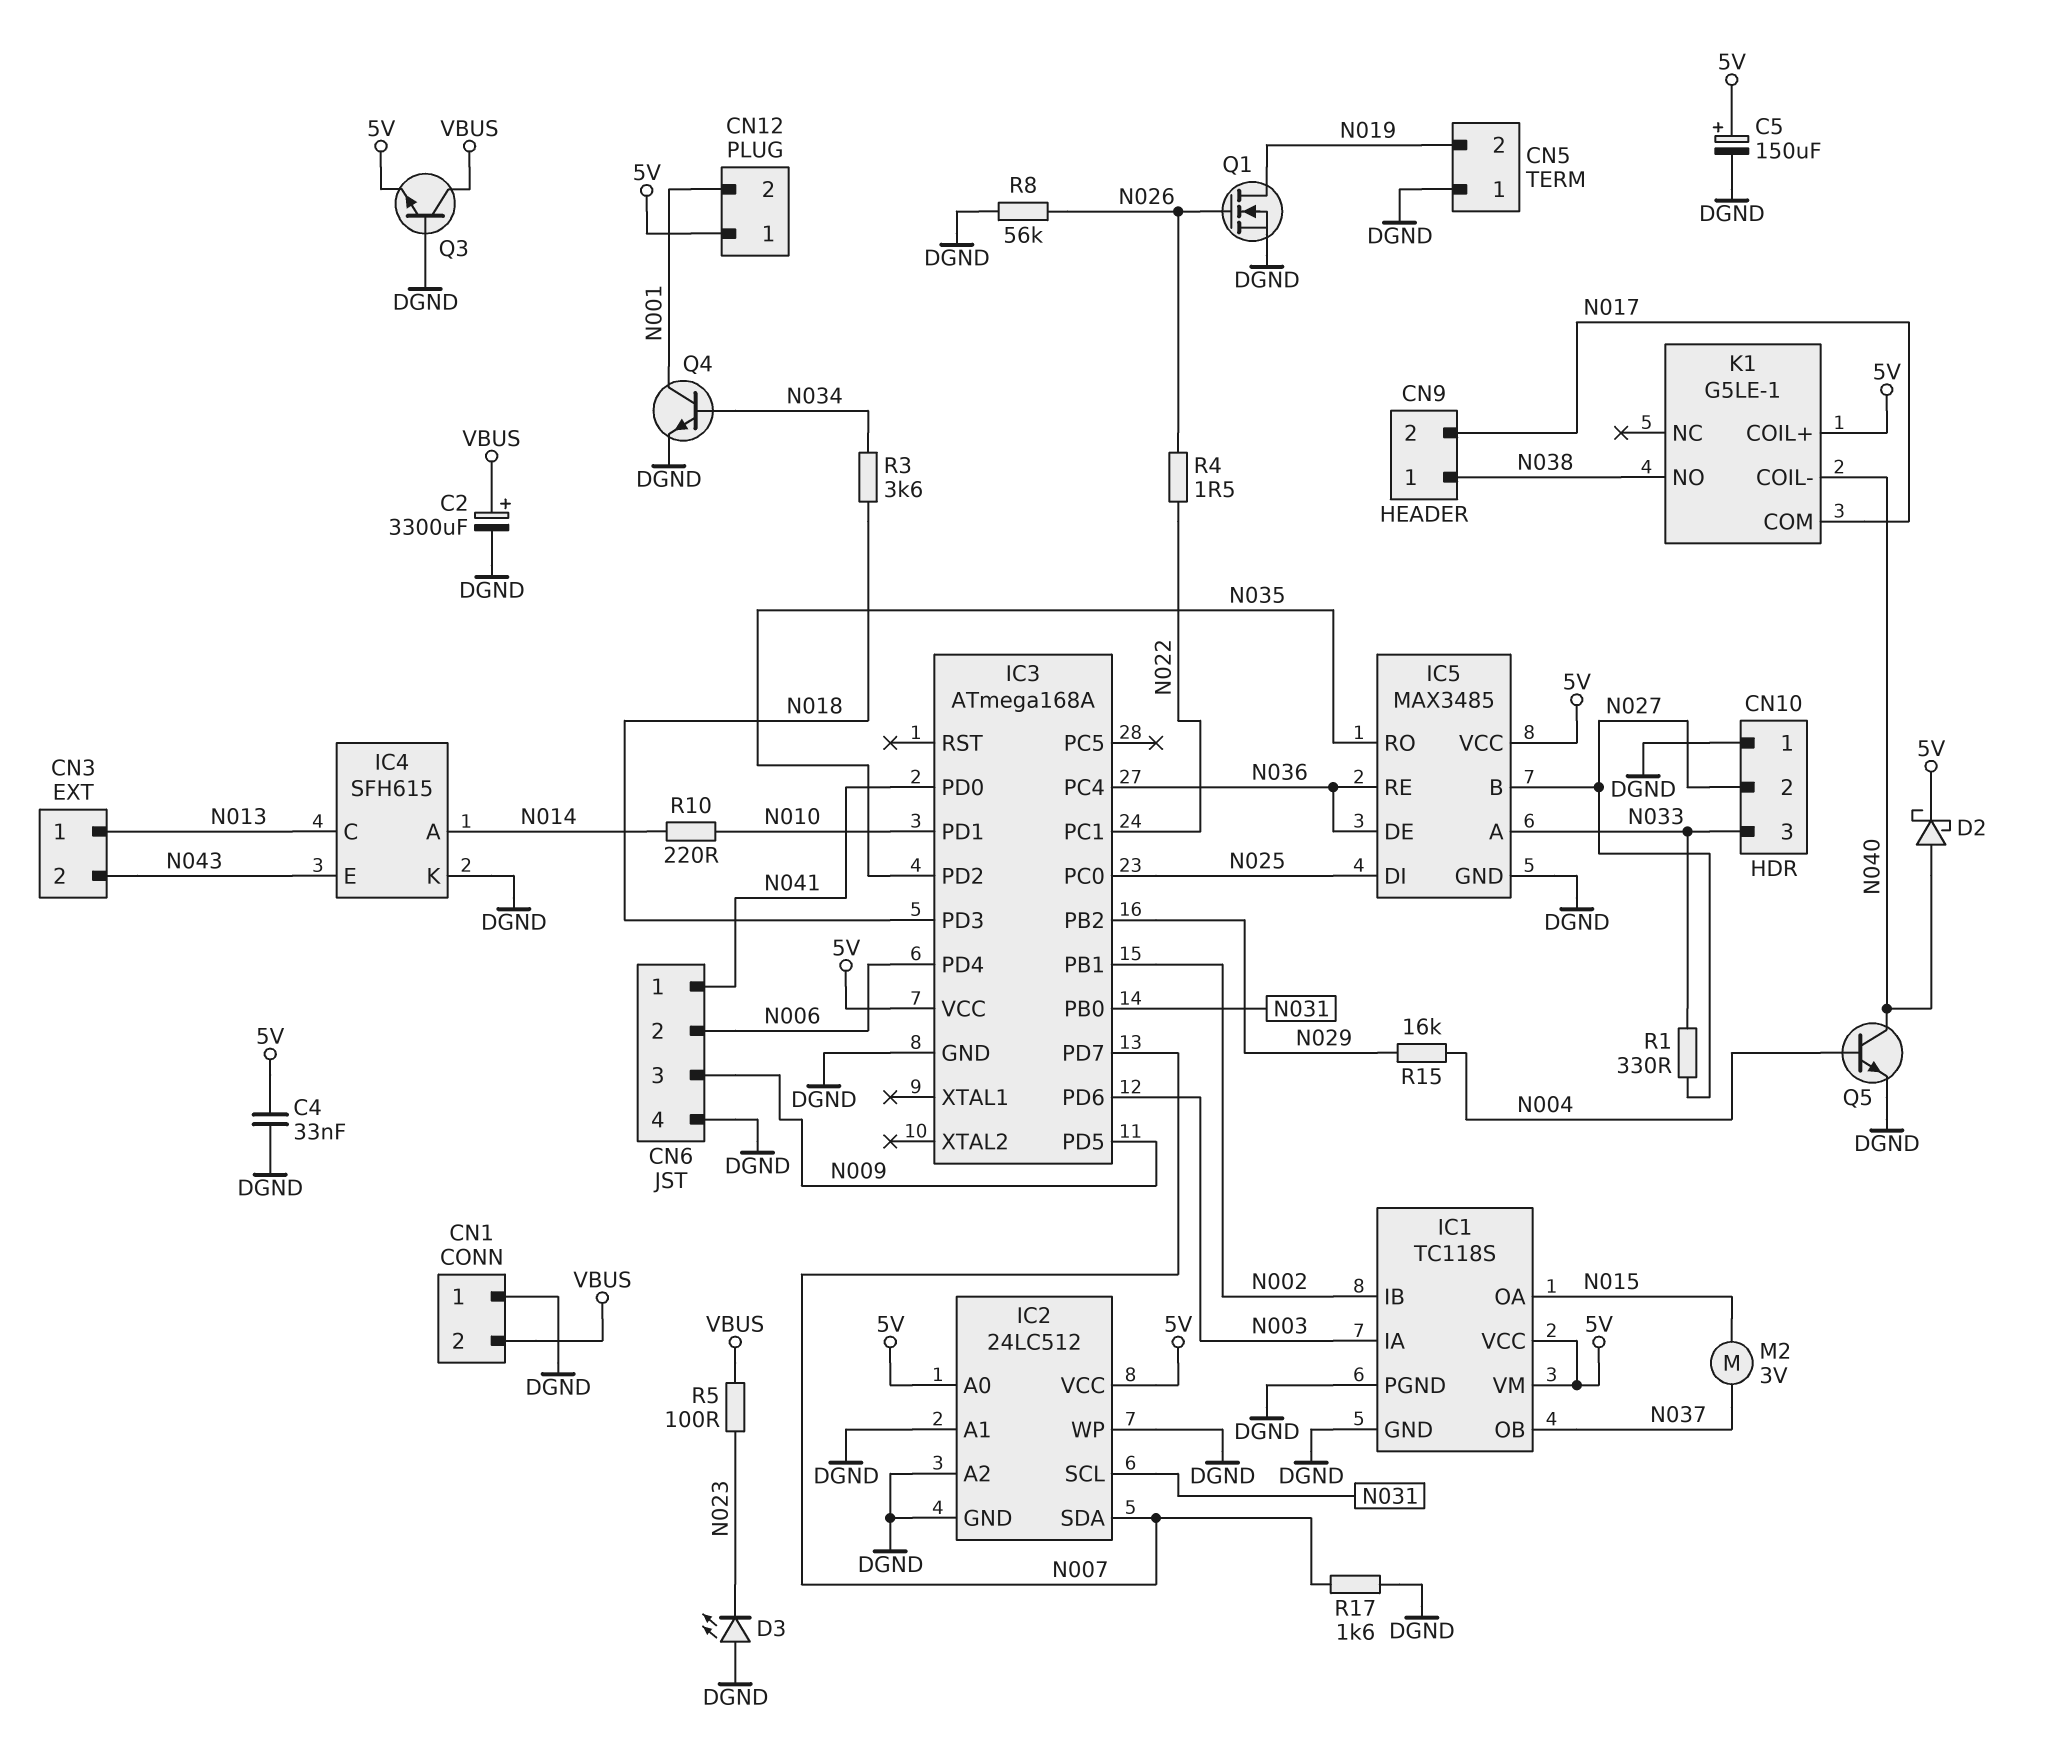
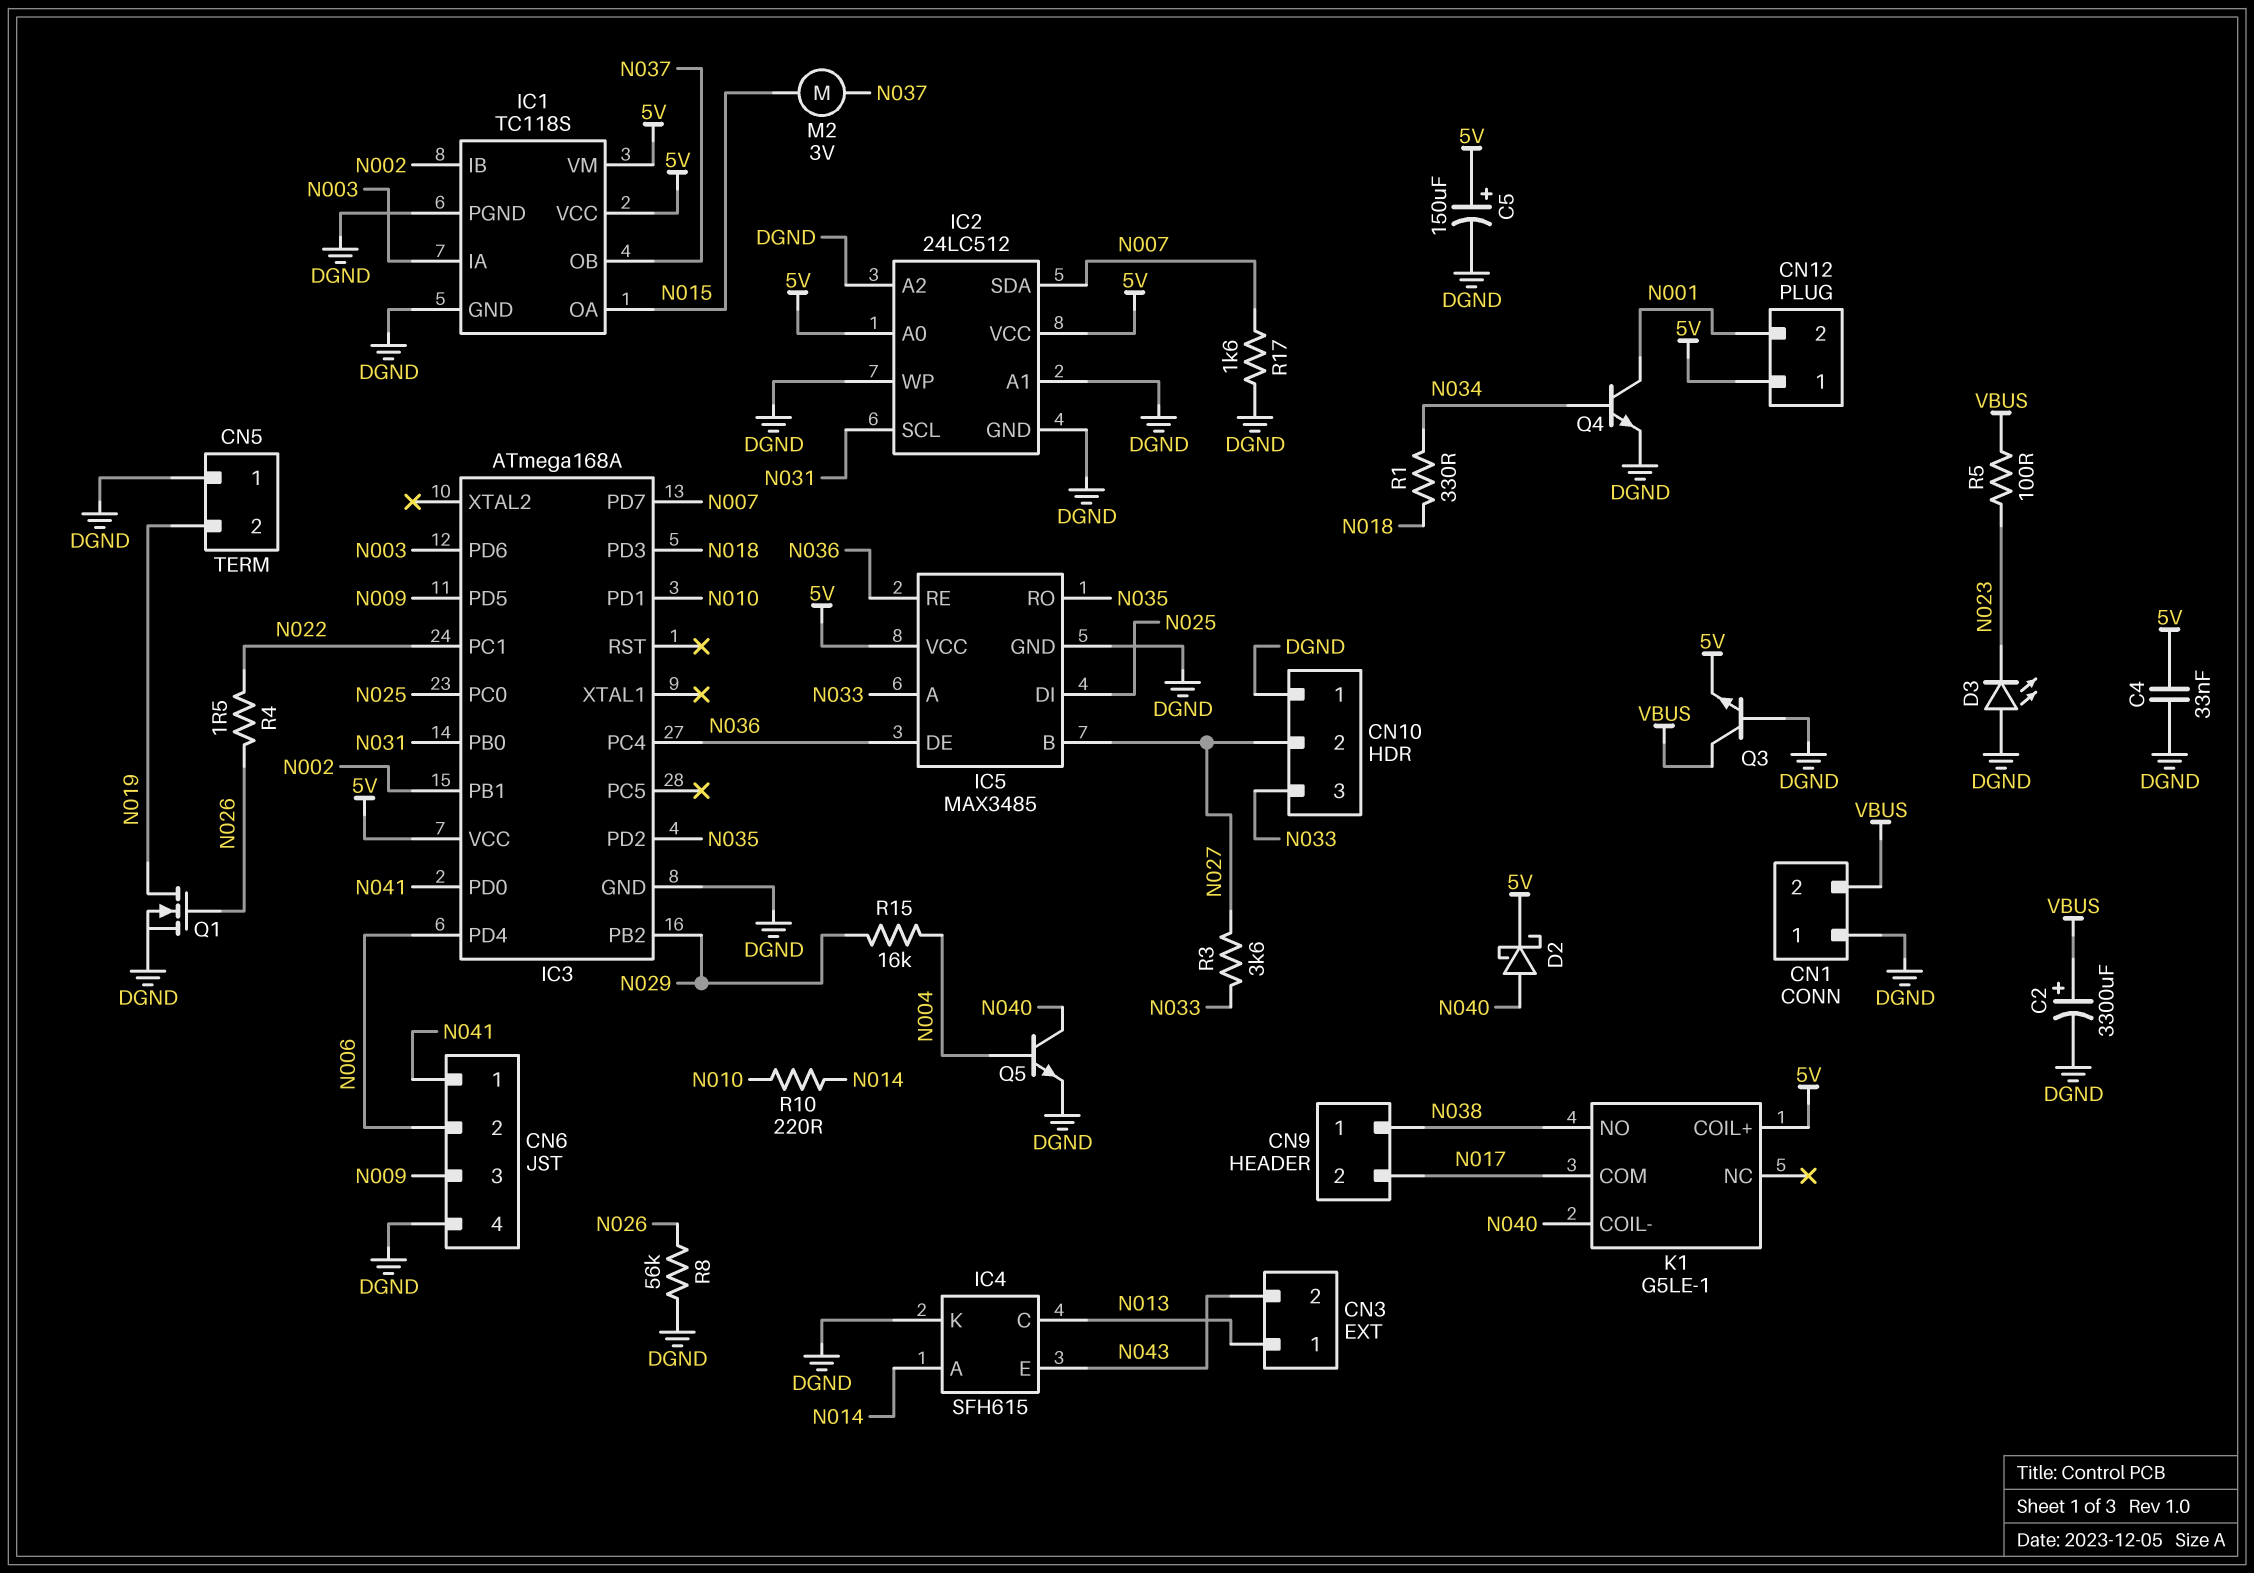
R1: 330 (N027, N033) -> 330 (N018, N034)
R3: 3.6k (N018, N034) -> 3.6k (N027, N033)

